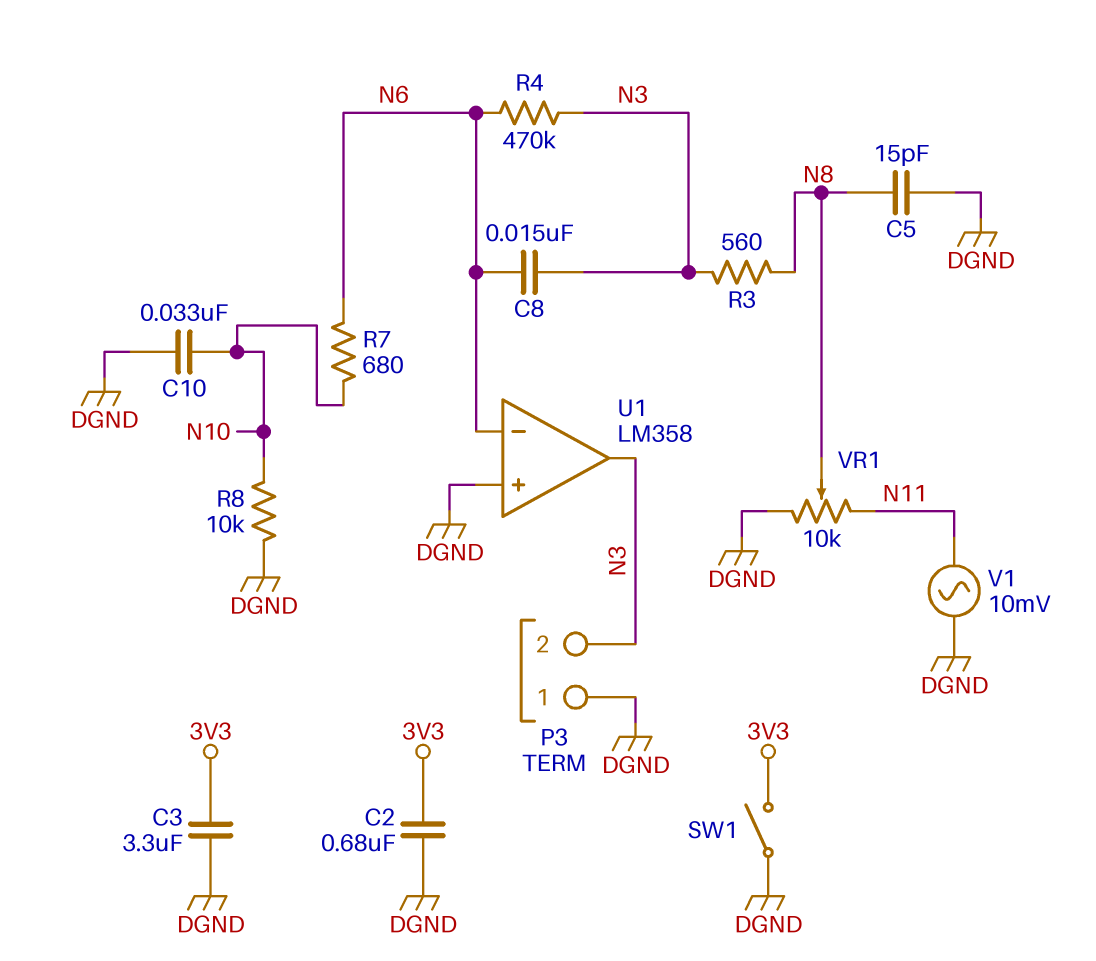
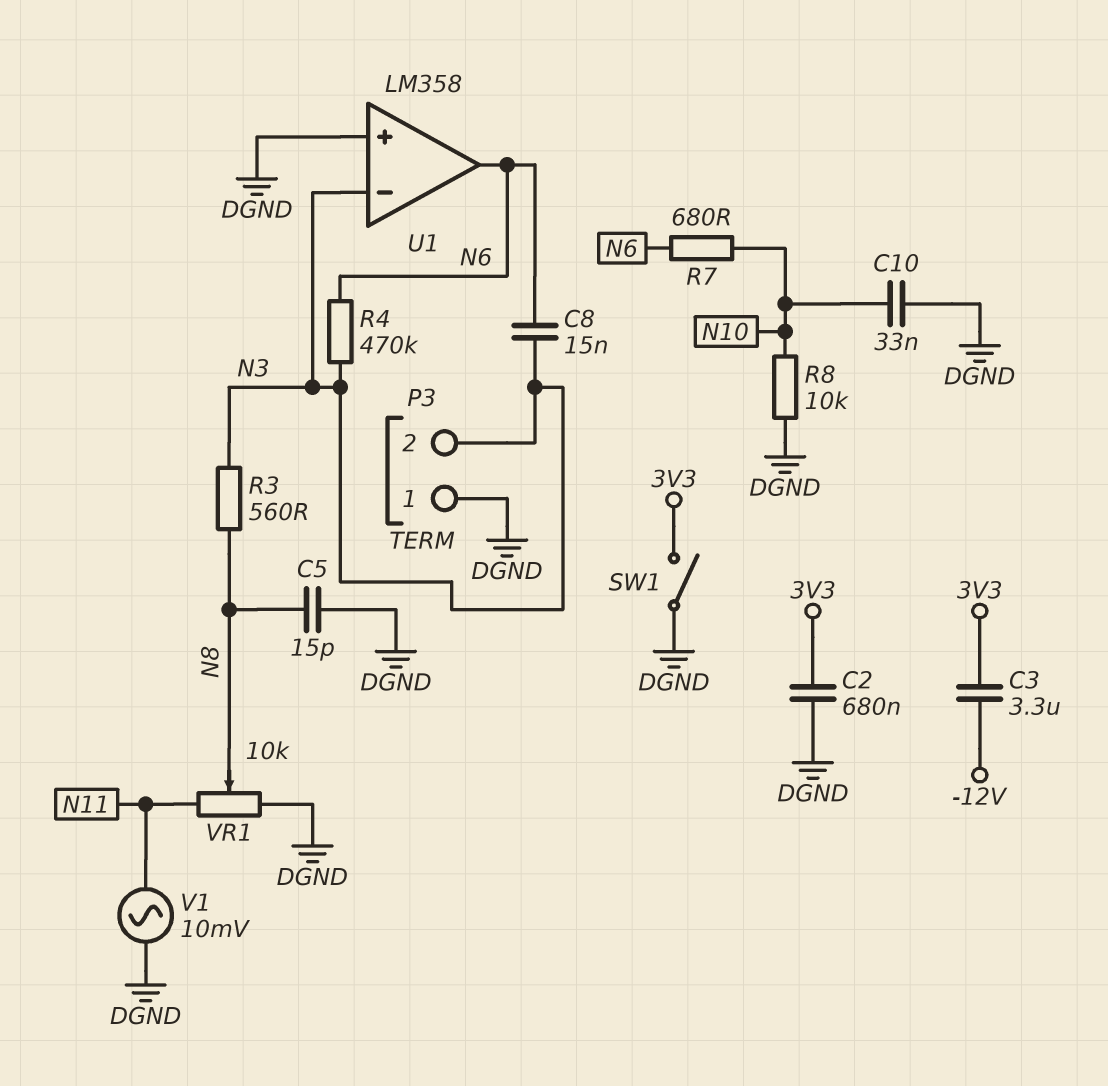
C3: 3.3uF (3V3, DGND) -> 3.3uF (-12V, 3V3)
U1 pin in-: N6 -> N3
U1 pin out: N3 -> N6

